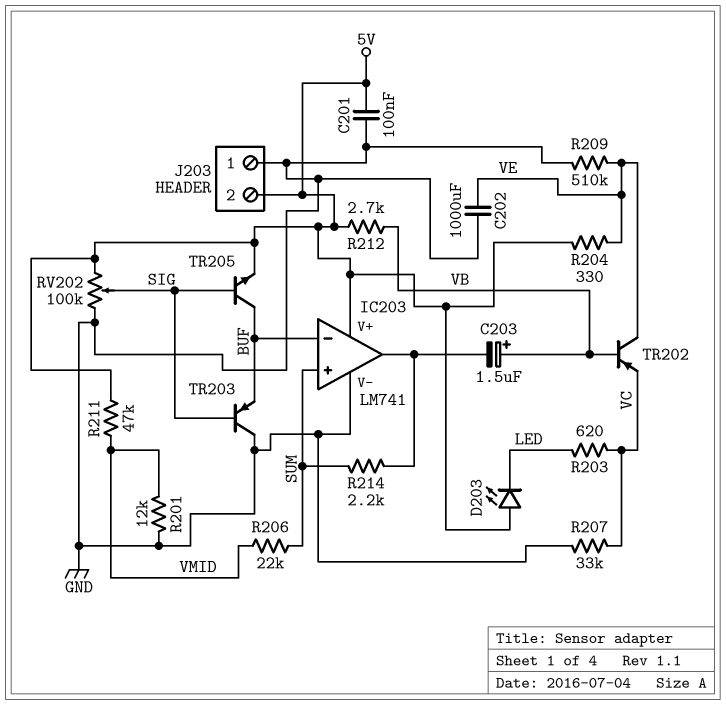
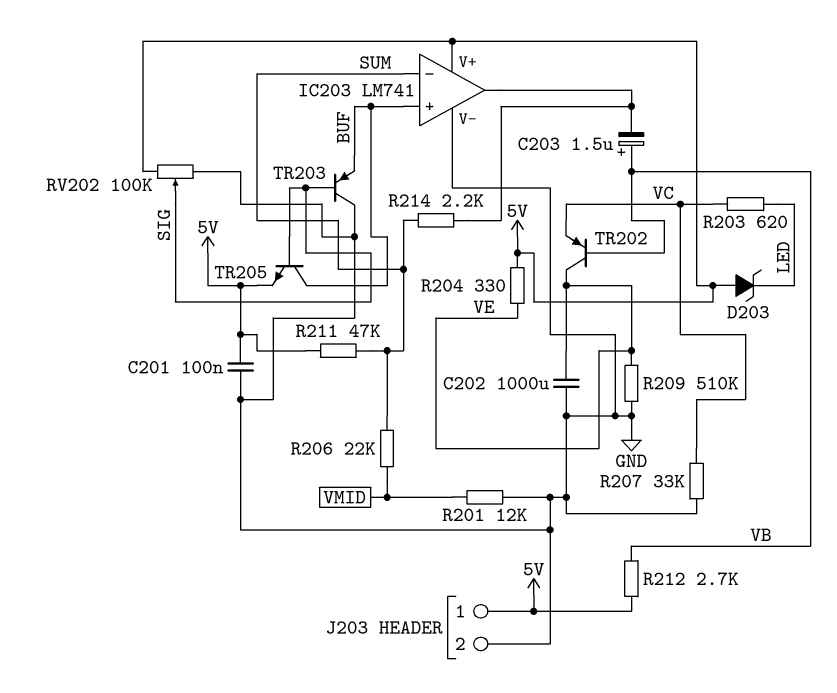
D203: LED (A 5V, K LED) -> zener (A 5V, K LED)
IC203 pin in+: SUM -> BUF
IC203 pin in-: BUF -> SUM
J203 pin 1: GND -> 5V
J203 pin 2: 5V -> GND
R211: 47k (5V, VMID) -> 47k (5V, SUM)

